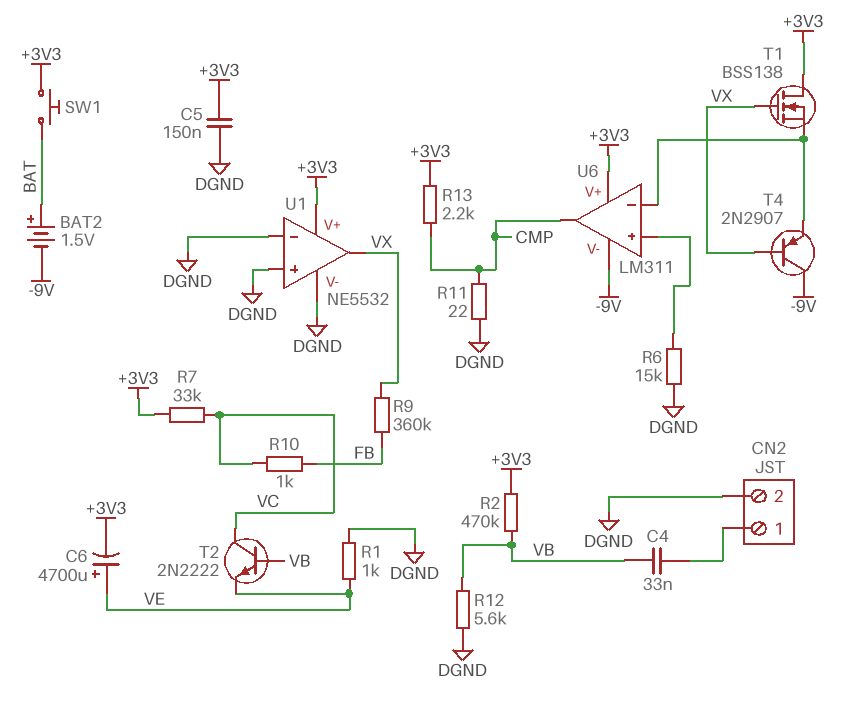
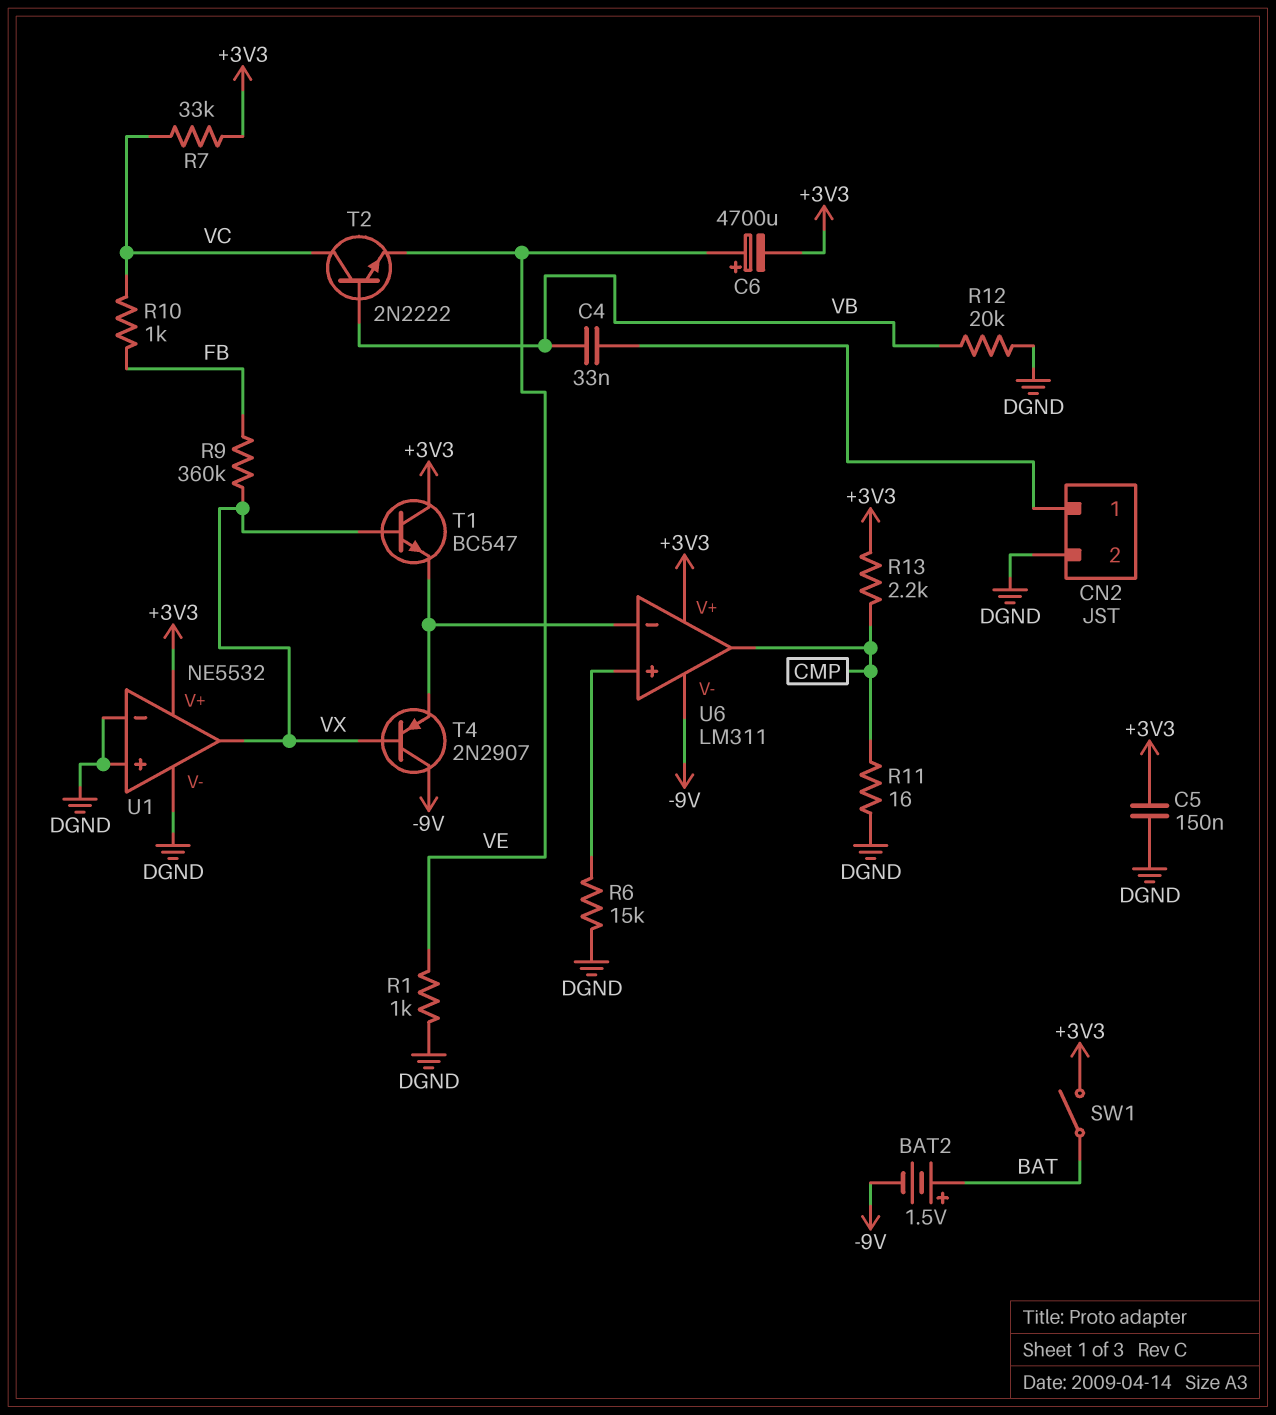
R2: 470k (+3V3, VB) -> none
R11: 22 (CMP, DGND) -> 16 (CMP, DGND)
R12: 5.6k (DGND, VB) -> 20k (DGND, VB)
SW1: button (+3V3, BAT) -> switch (+3V3, BAT)
T1: NMOS BSS138 (G VX, D +3V3, S U6/in-) -> NPN BC547 (B VX, C +3V3, E U6/in-)

